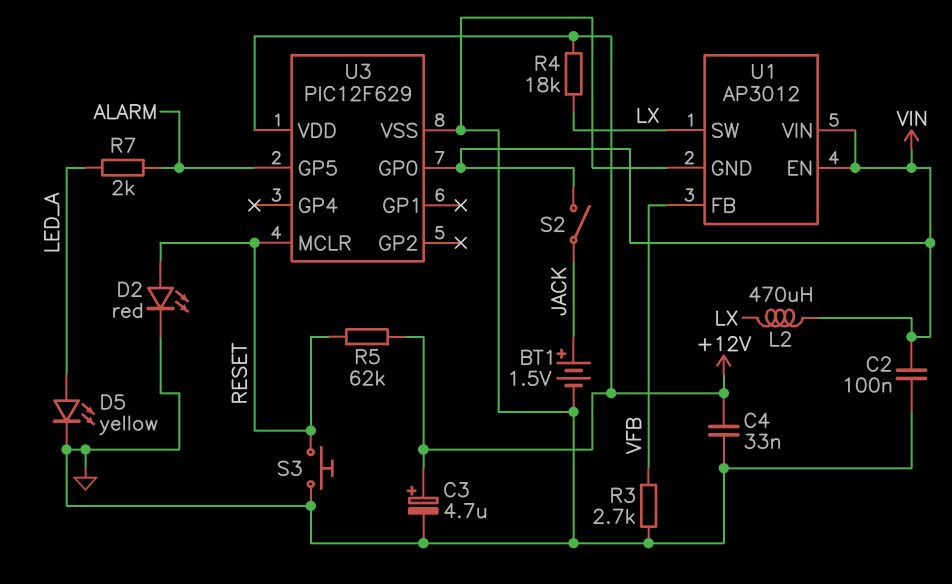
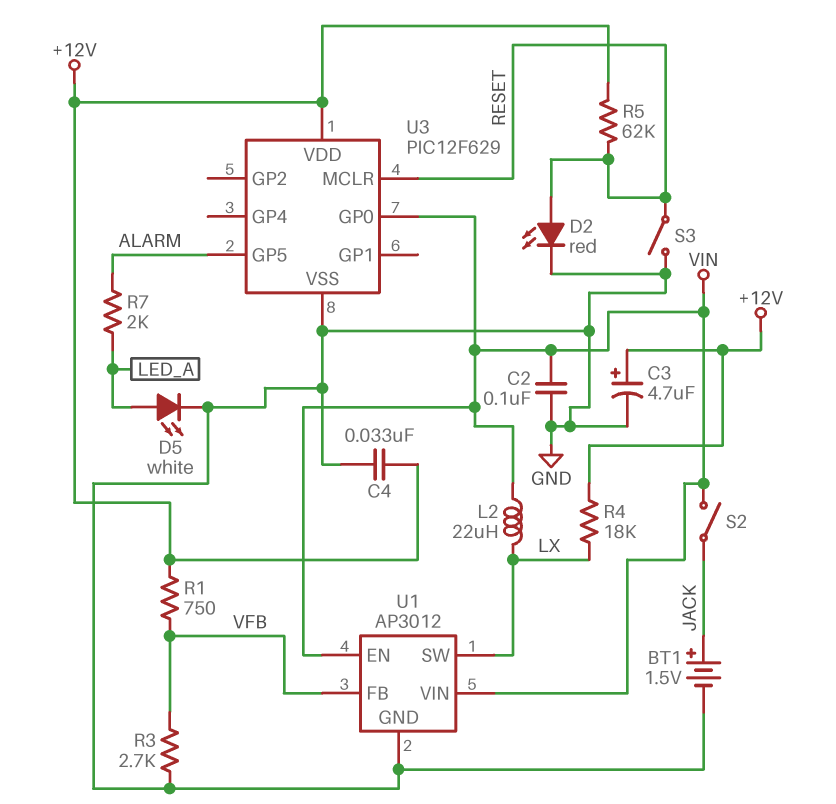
D5: LED yellow (A LED_A, K GND) -> LED white (A LED_A, K GND)
L2: 470uH (LX, VIN) -> 22uH (LX, VIN)
R1: none -> 750 (+12V, VFB)
S3: button (GND, RESET) -> switch (GND, RESET)

